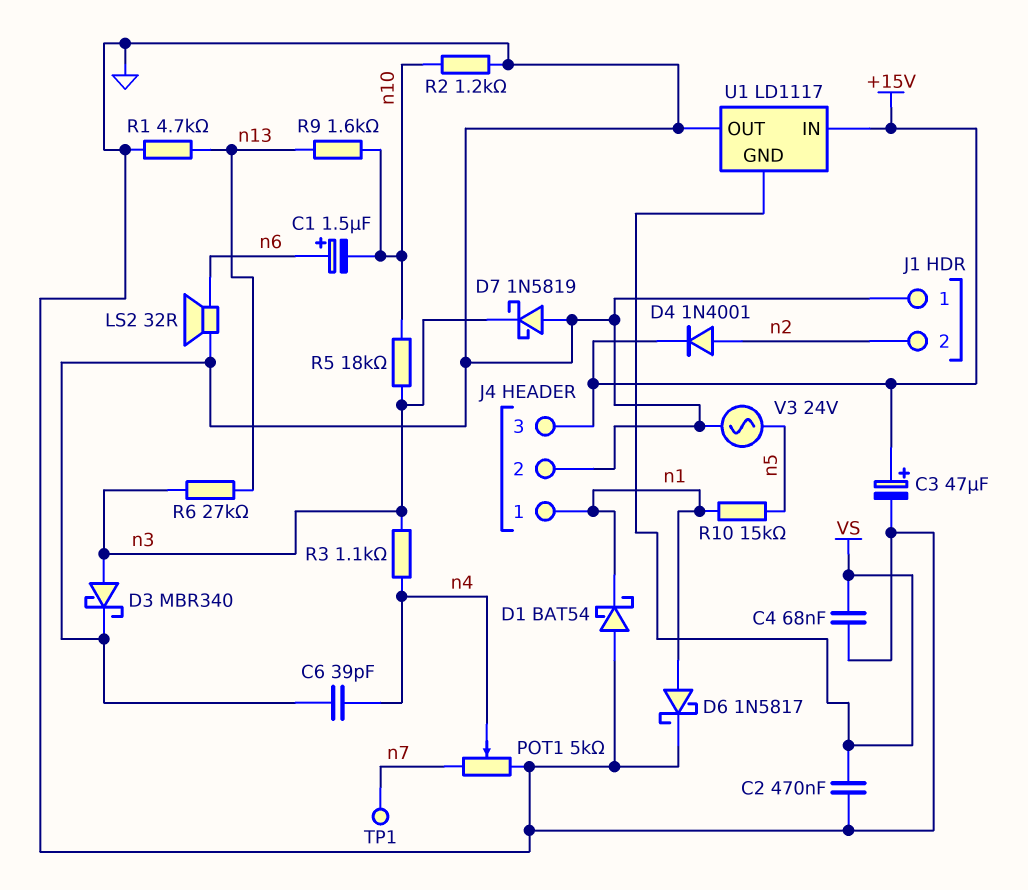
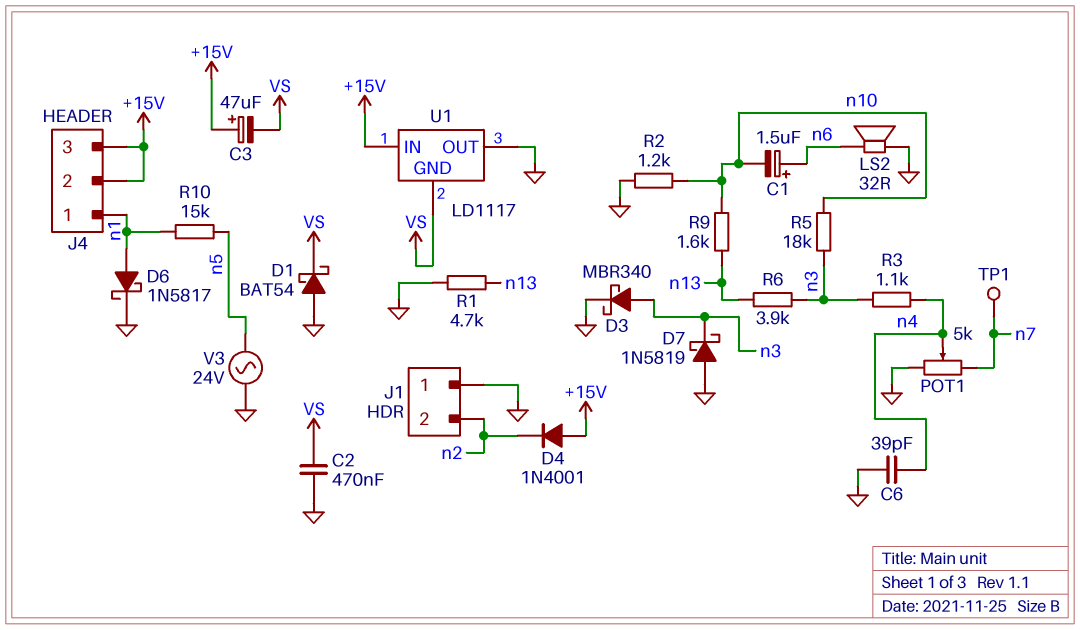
C3: 47uF (plus +15V, minus GND) -> 47uF (plus +15V, minus VS)
C4: 68nF (GND, VS) -> none
D1: schottky BAT54 (A GND, K n1) -> schottky BAT54 (A GND, K VS)
D4: diode 1N4001 (A n2, K +15V) -> diode 1N4001 (A +15V, K n2)
J4 pin 2: GND -> +15V
R6: 27k (n3, n13) -> 3.9k (n3, n13)

